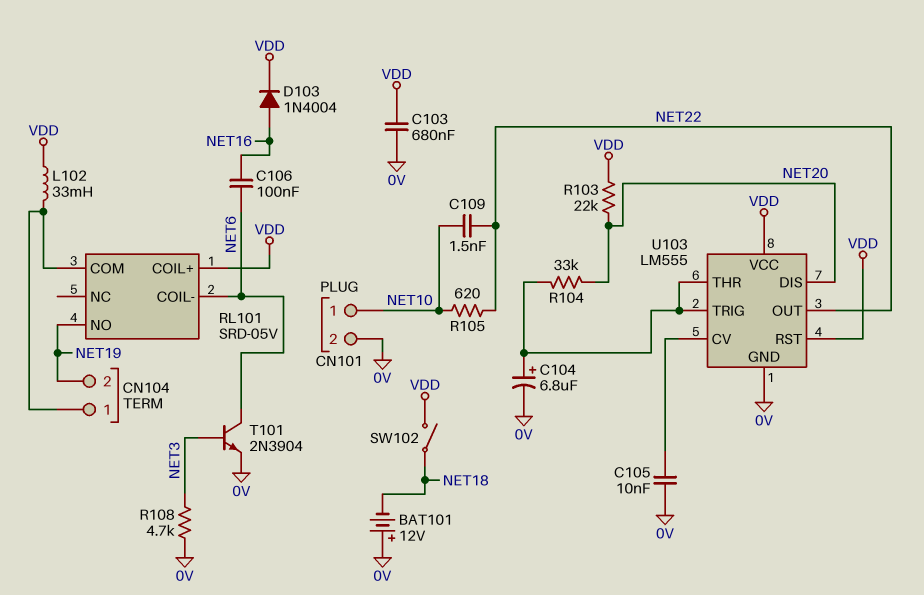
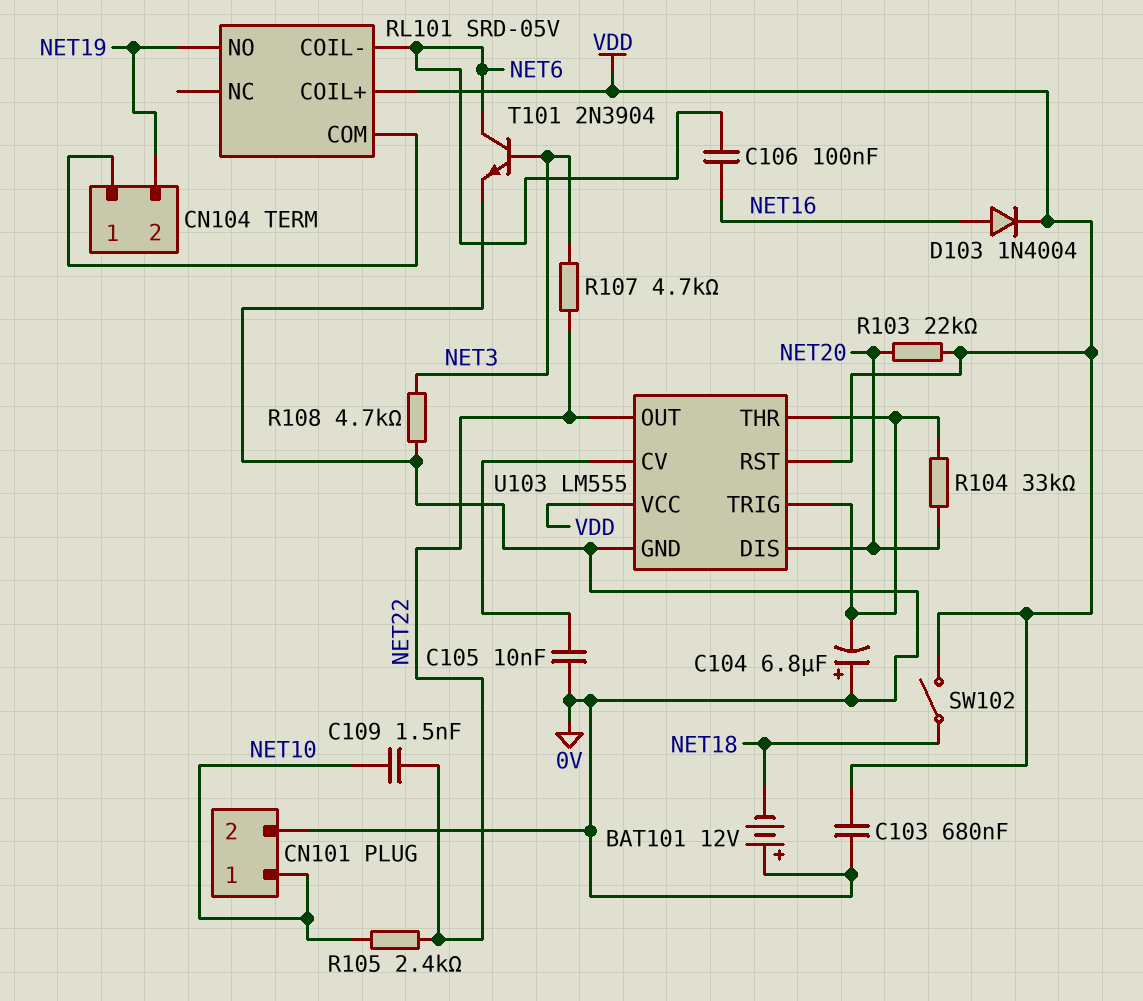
C104: 6.8uF (plus U103/THR, minus 0V) -> 6.8uF (plus 0V, minus U103/THR)
L102: 33mH (CN104/1, VDD) -> none
R105: 620 (NET10, NET22) -> 2.4k (NET10, NET22)
R107: none -> 4.7k (NET3, NET22)

